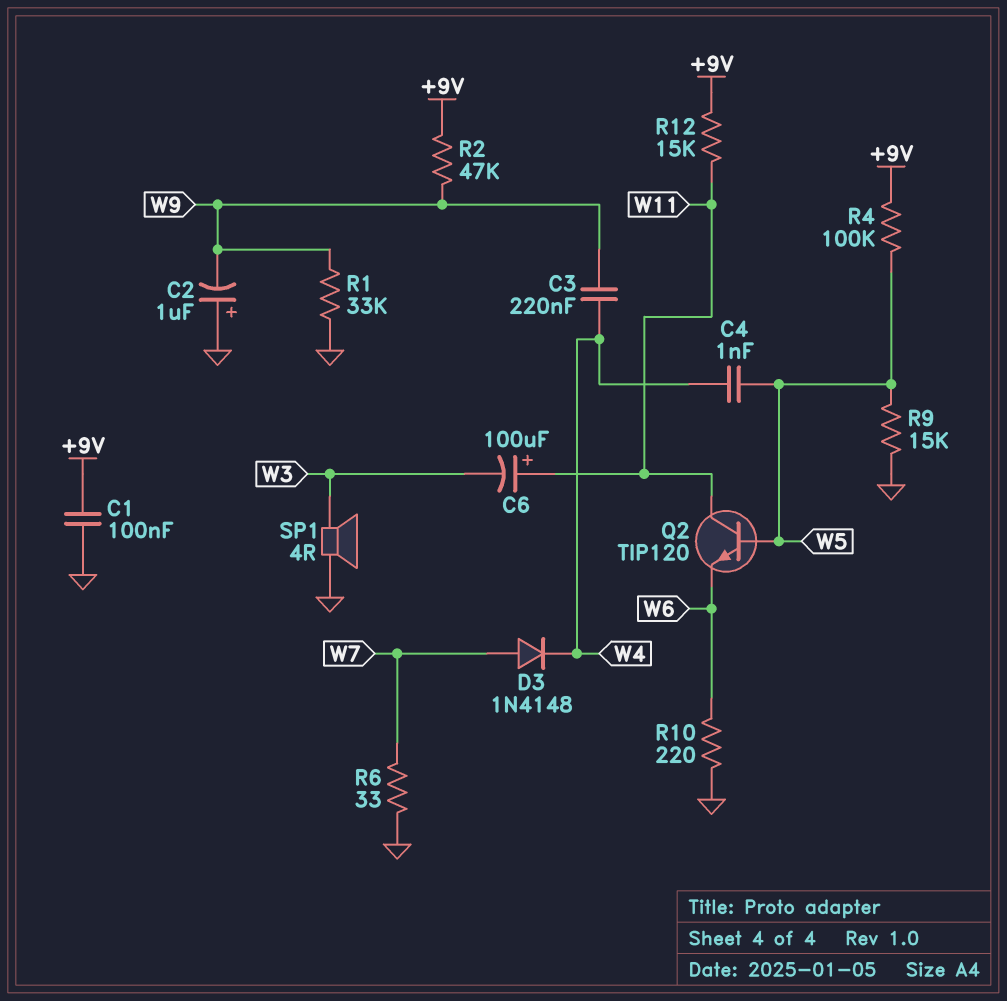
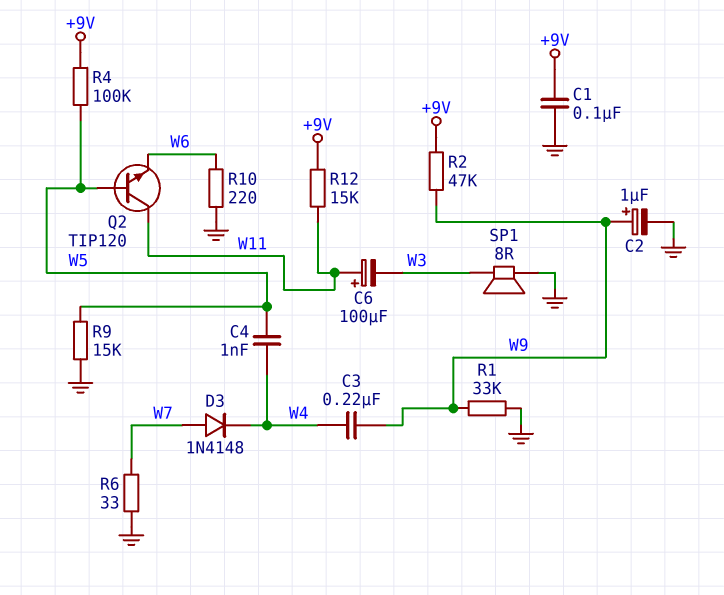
C2: 1uF (plus GND, minus W9) -> 1uF (plus W9, minus GND)
SP1: speaker 4R (GND, W3) -> speaker 8R (GND, W3)

